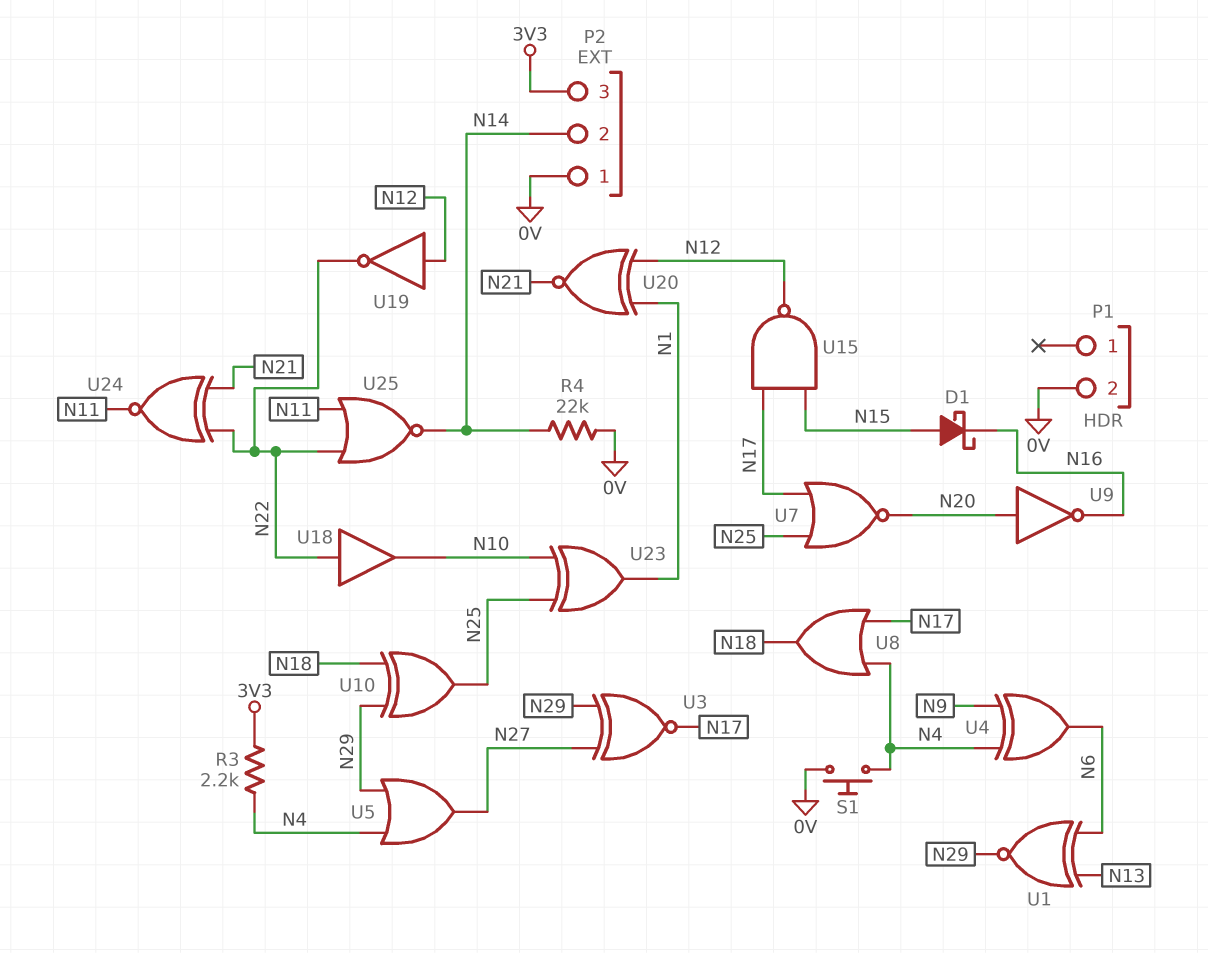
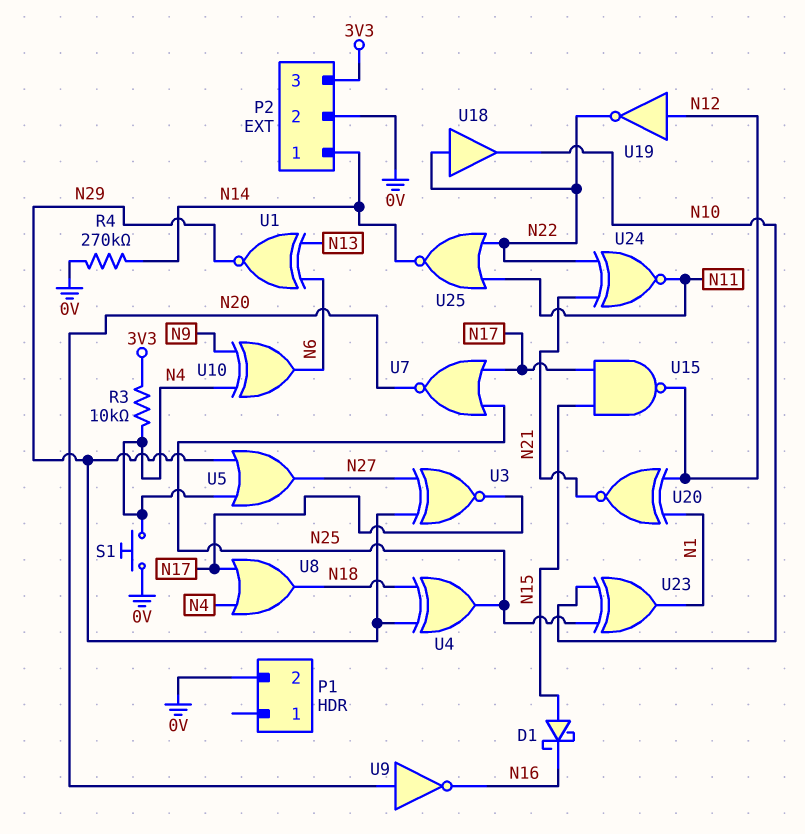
P2 pin 1: 0V -> N14
P2 pin 2: N14 -> 0V
R3: 2.2k (3V3, N4) -> 10k (3V3, N4)
R4: 22k (0V, N14) -> 270k (0V, N14)
U4: XOR (in N4, in N9, out N6) -> XOR (in N18, in N29, out N25)
U10: XOR (in N18, in N29, out N25) -> XOR (in N4, in N9, out N6)

